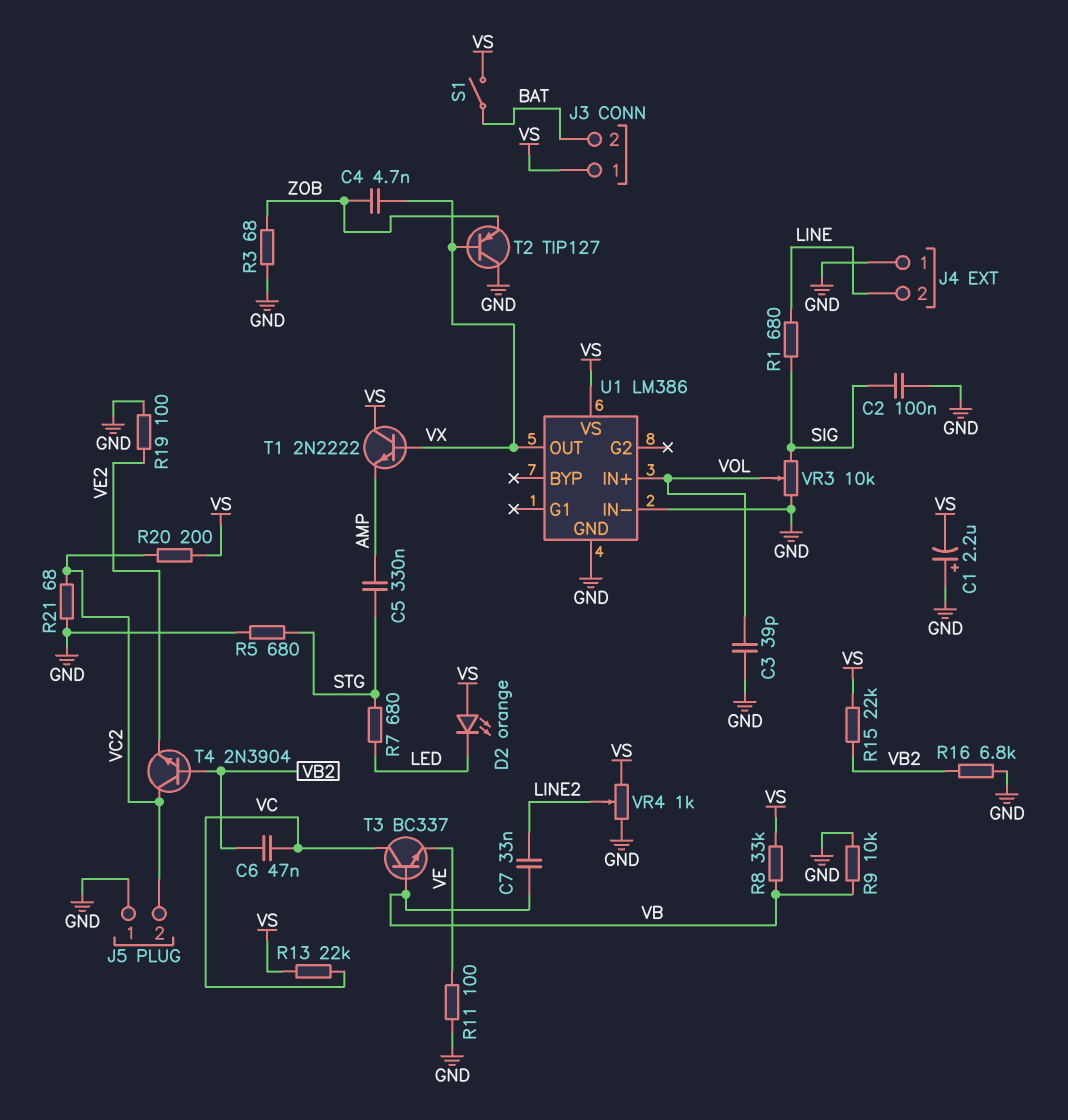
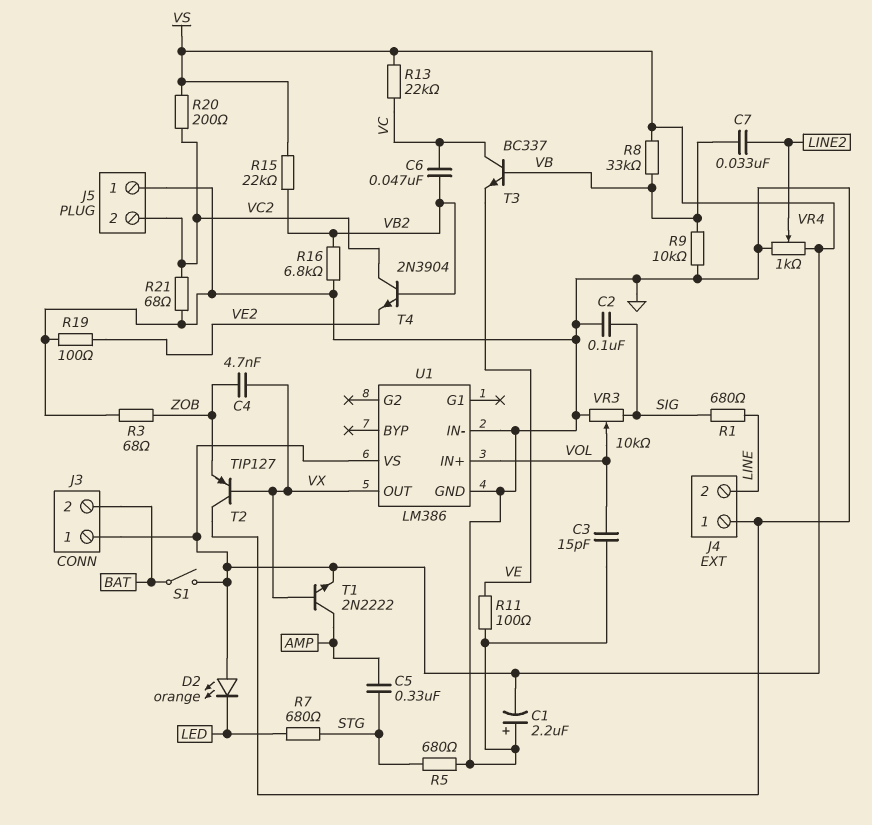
C3: 39pF (GND, VOL) -> 15pF (GND, VOL)
T1: NPN 2N2222 (B VX, C VS, E AMP) -> NPN 2N2222 (B VX, C AMP, E VS)

